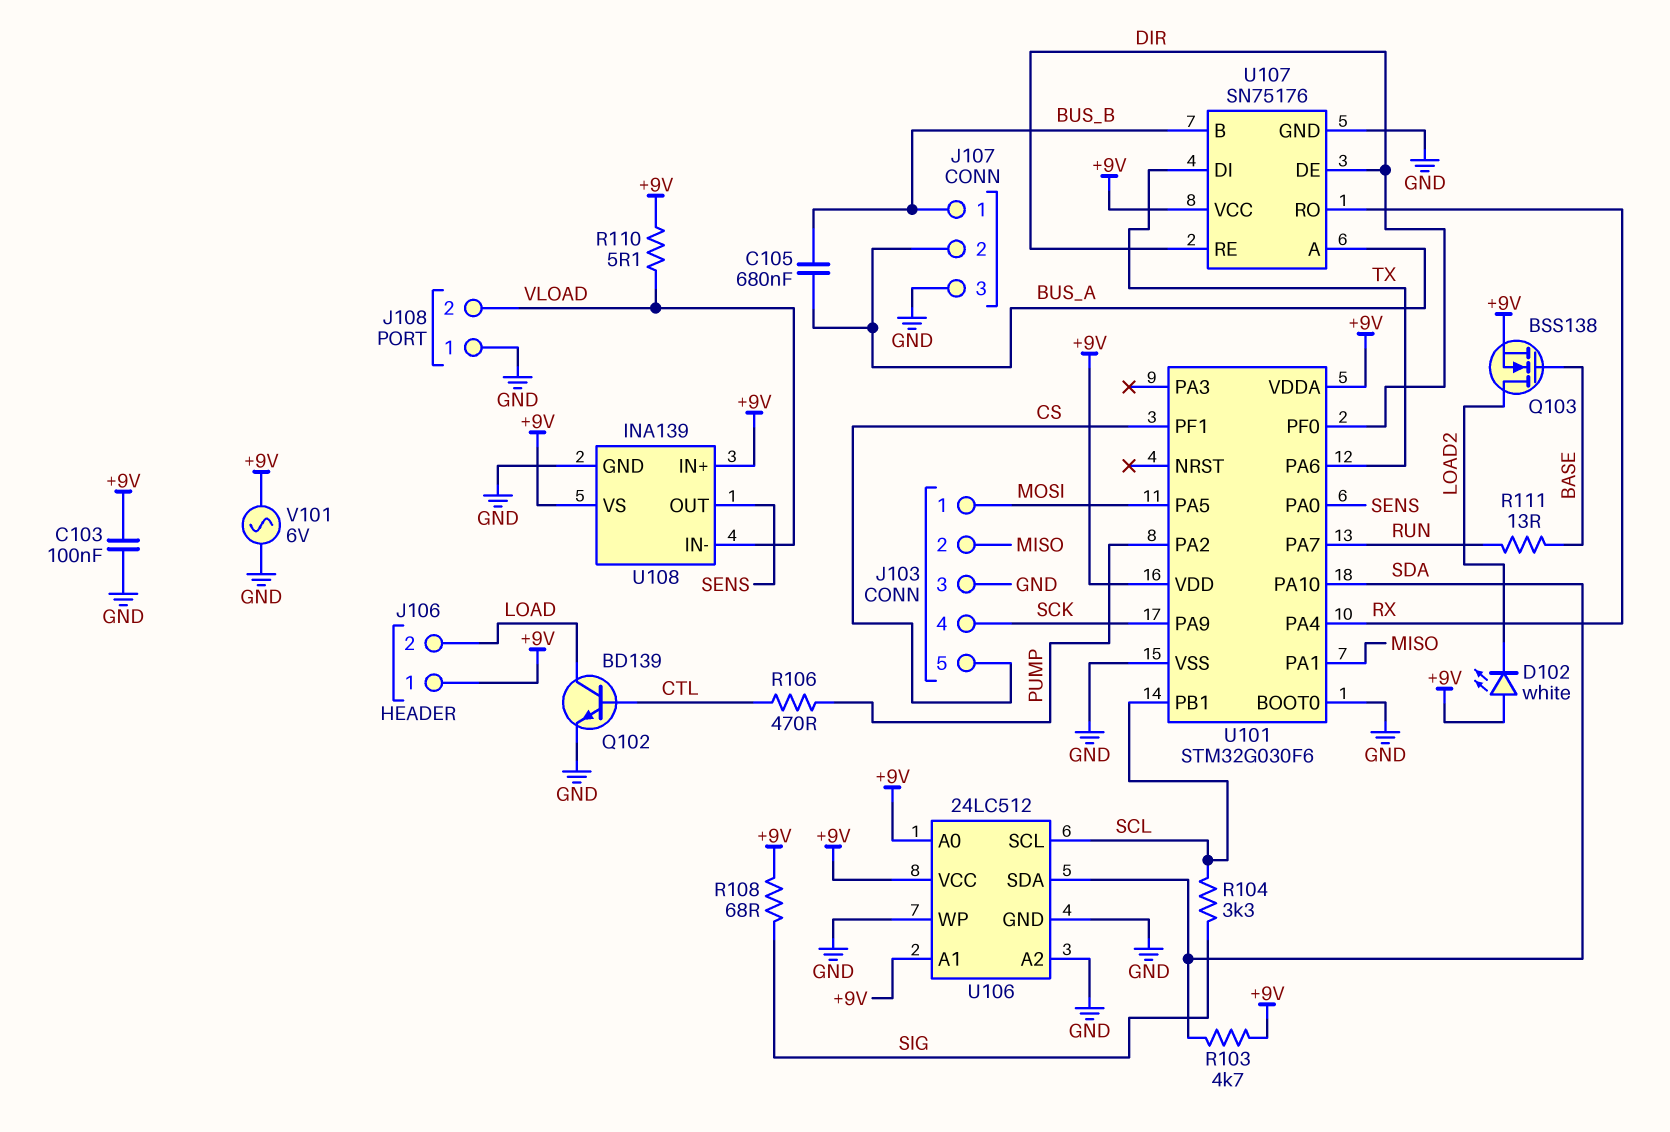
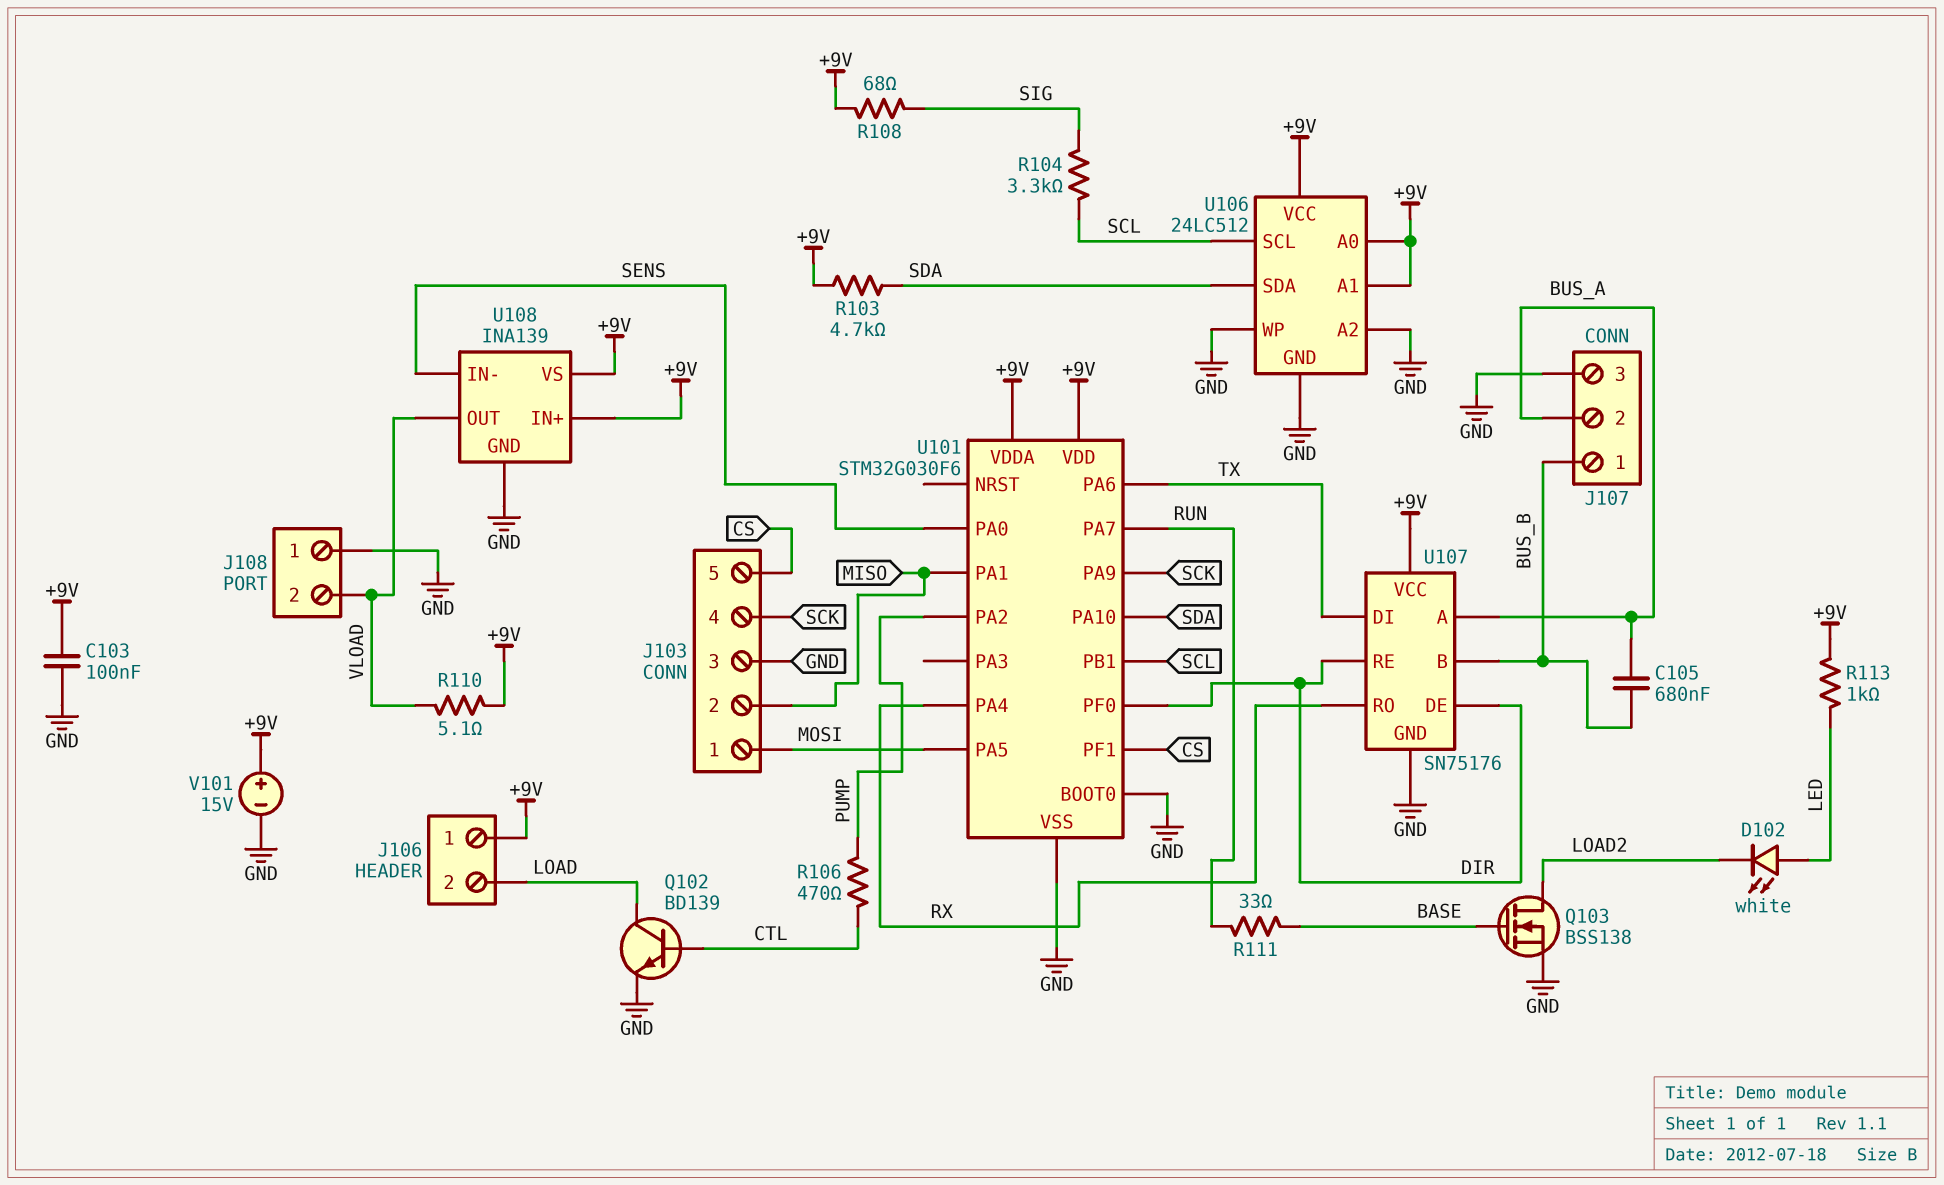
D102: LED white (A +9V, K LOAD2) -> LED white (A LED, K LOAD2)
Q103: NMOS BSS138 (G BASE, D LOAD2, S +9V) -> NMOS BSS138 (G BASE, D LOAD2, S GND)
R111: 13 (BASE, RUN) -> 33 (BASE, RUN)
R113: none -> 1k (+9V, LED)
U108 pin IN-: VLOAD -> SENS
U108 pin OUT: SENS -> VLOAD
V101: AC 6V (+9V, GND) -> 15V (plus +9V, minus GND)

